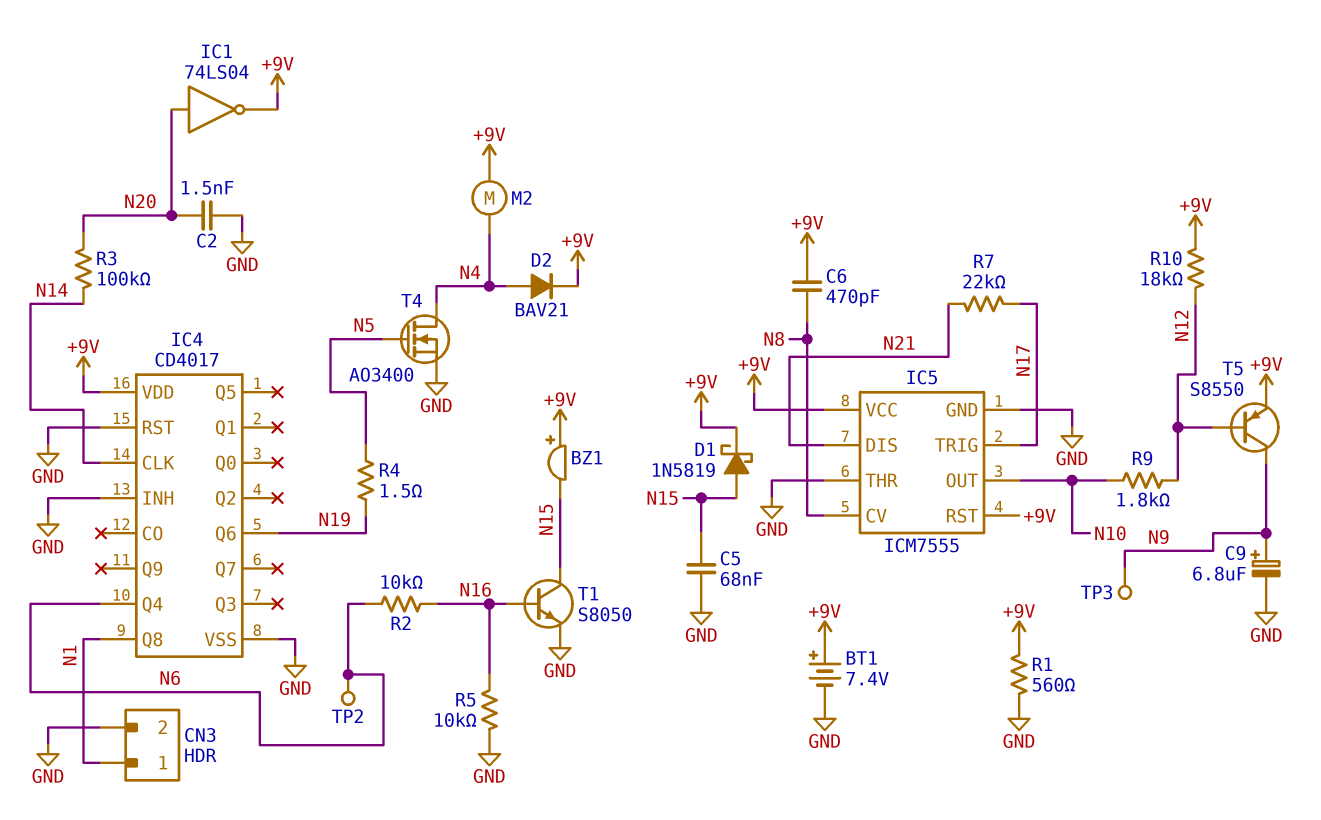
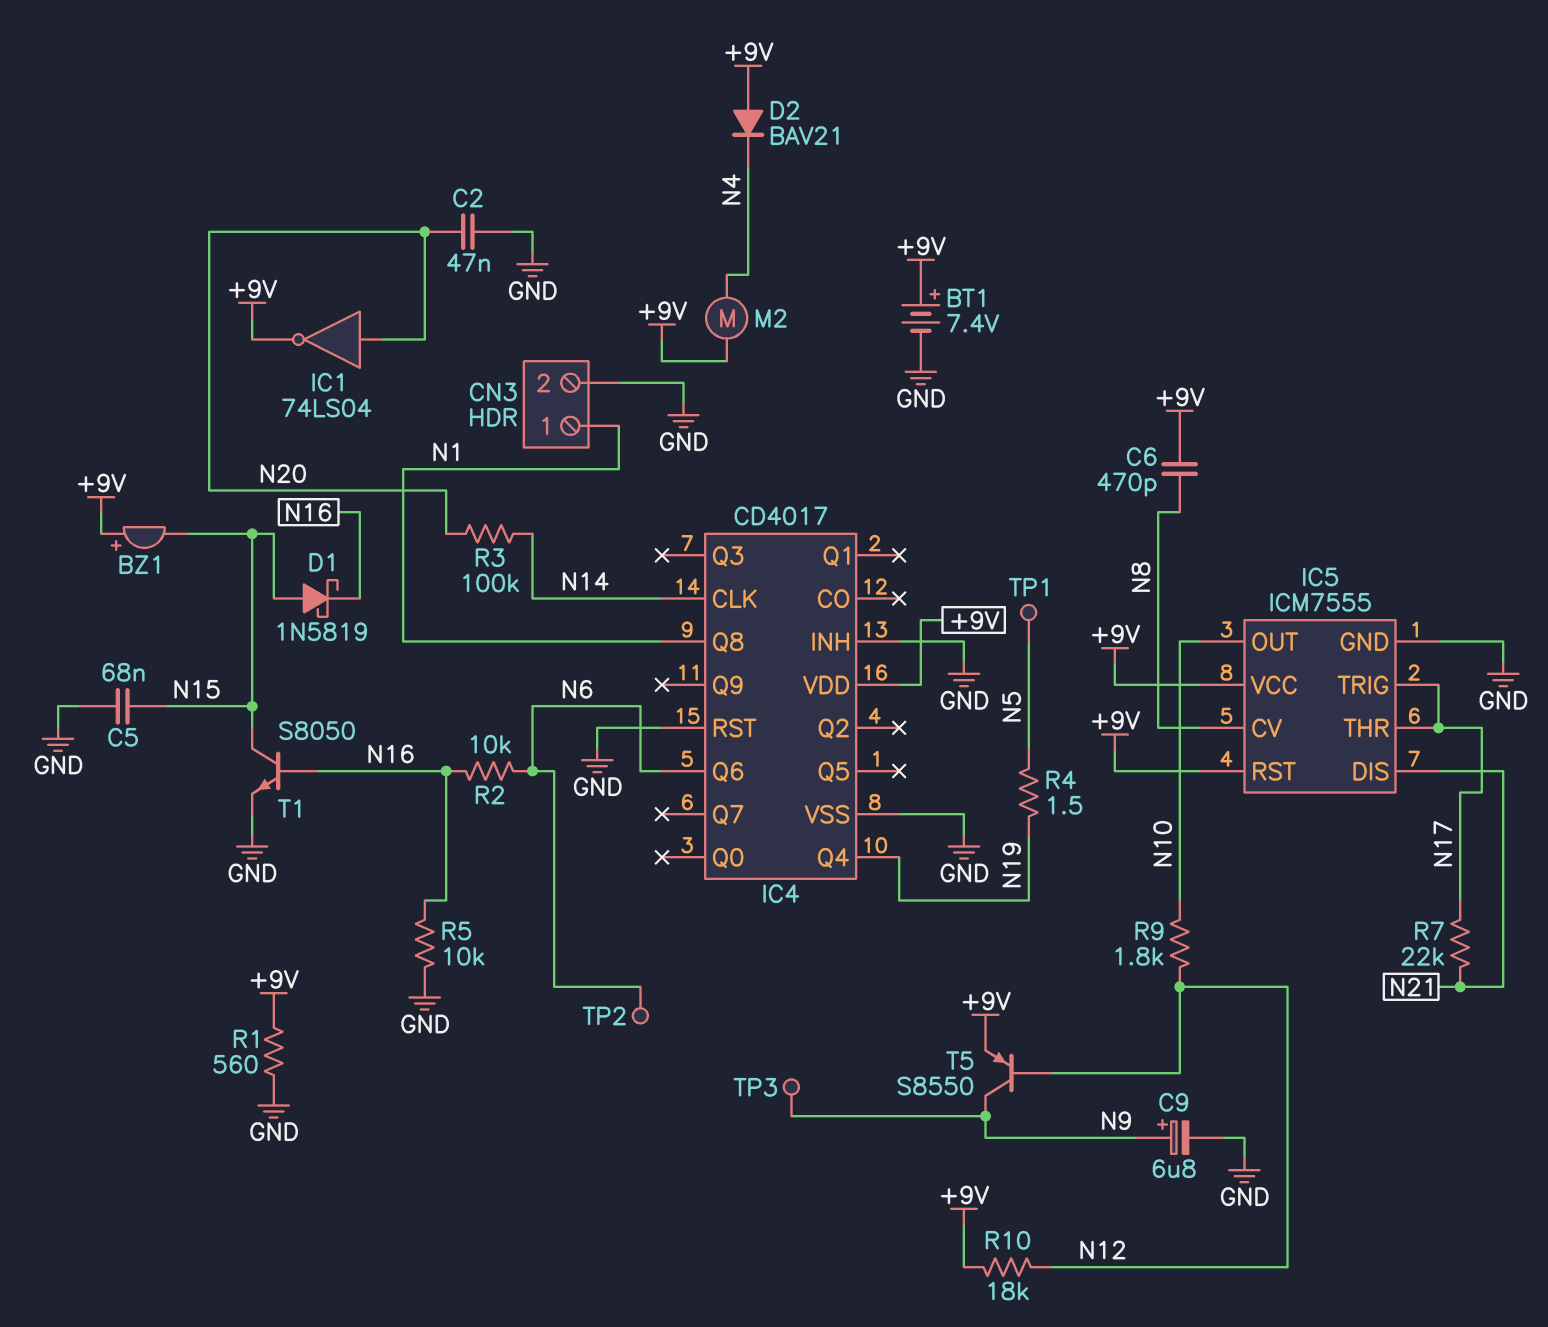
C2: 1.5nF (GND, N20) -> 47nF (GND, N20)
D1: schottky 1N5819 (A N15, K +9V) -> schottky 1N5819 (A N15, K N16)
D2: diode BAV21 (A N4, K +9V) -> diode BAV21 (A +9V, K N4)
IC4 pin Q4: N6 -> N19
IC4 pin Q6: N19 -> N6
IC5 pin THR: GND -> N17
T4: NMOS AO3400 (G N5, D N4, S GND) -> none
TP1: none -> test point (N5)

